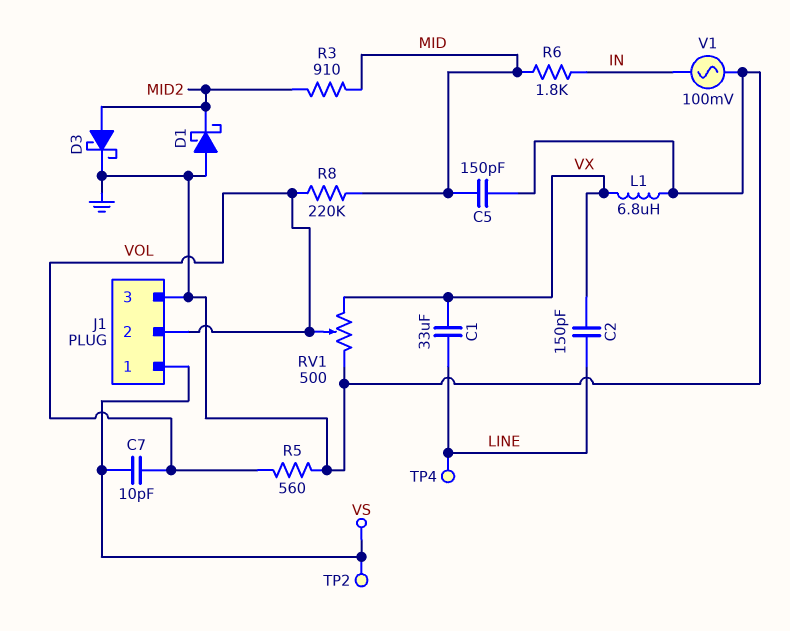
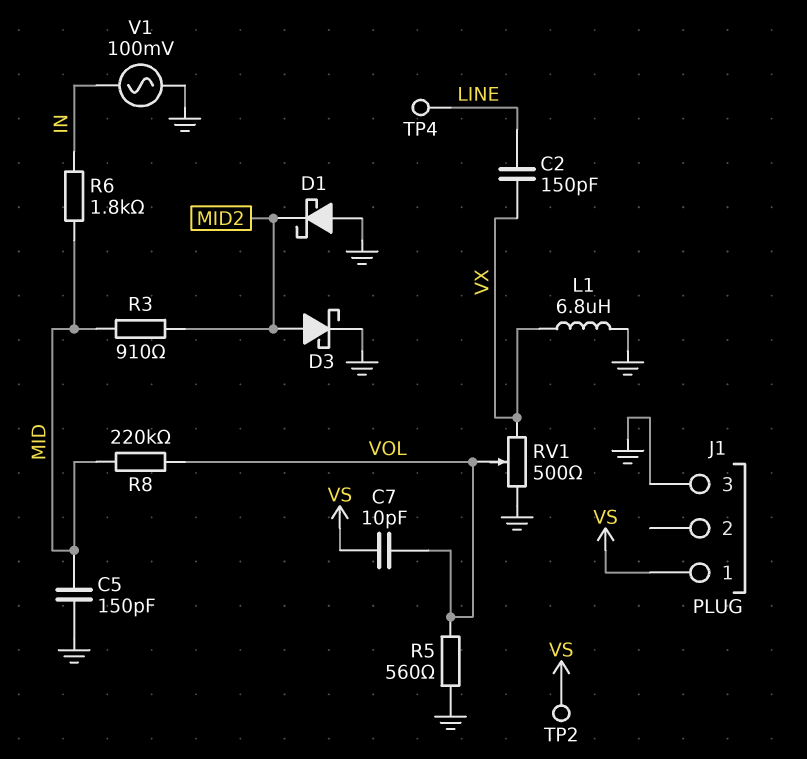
C1: 33uF (LINE, VX) -> none
J1 pin 2: VOL -> none

